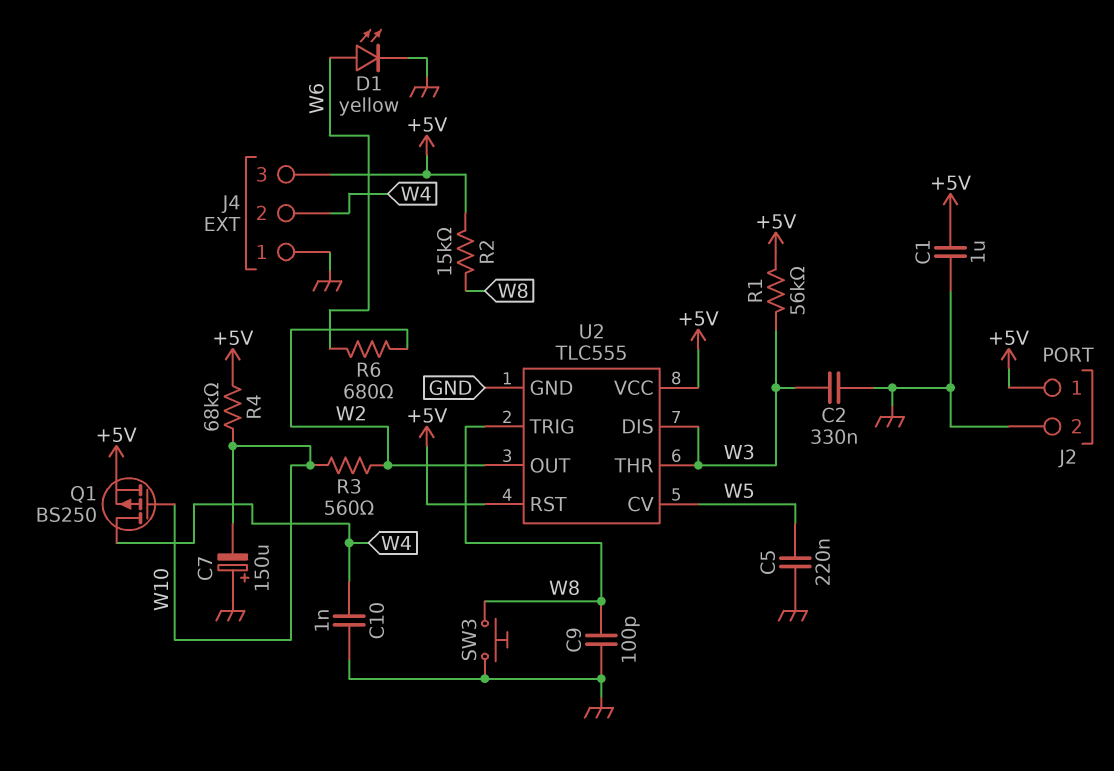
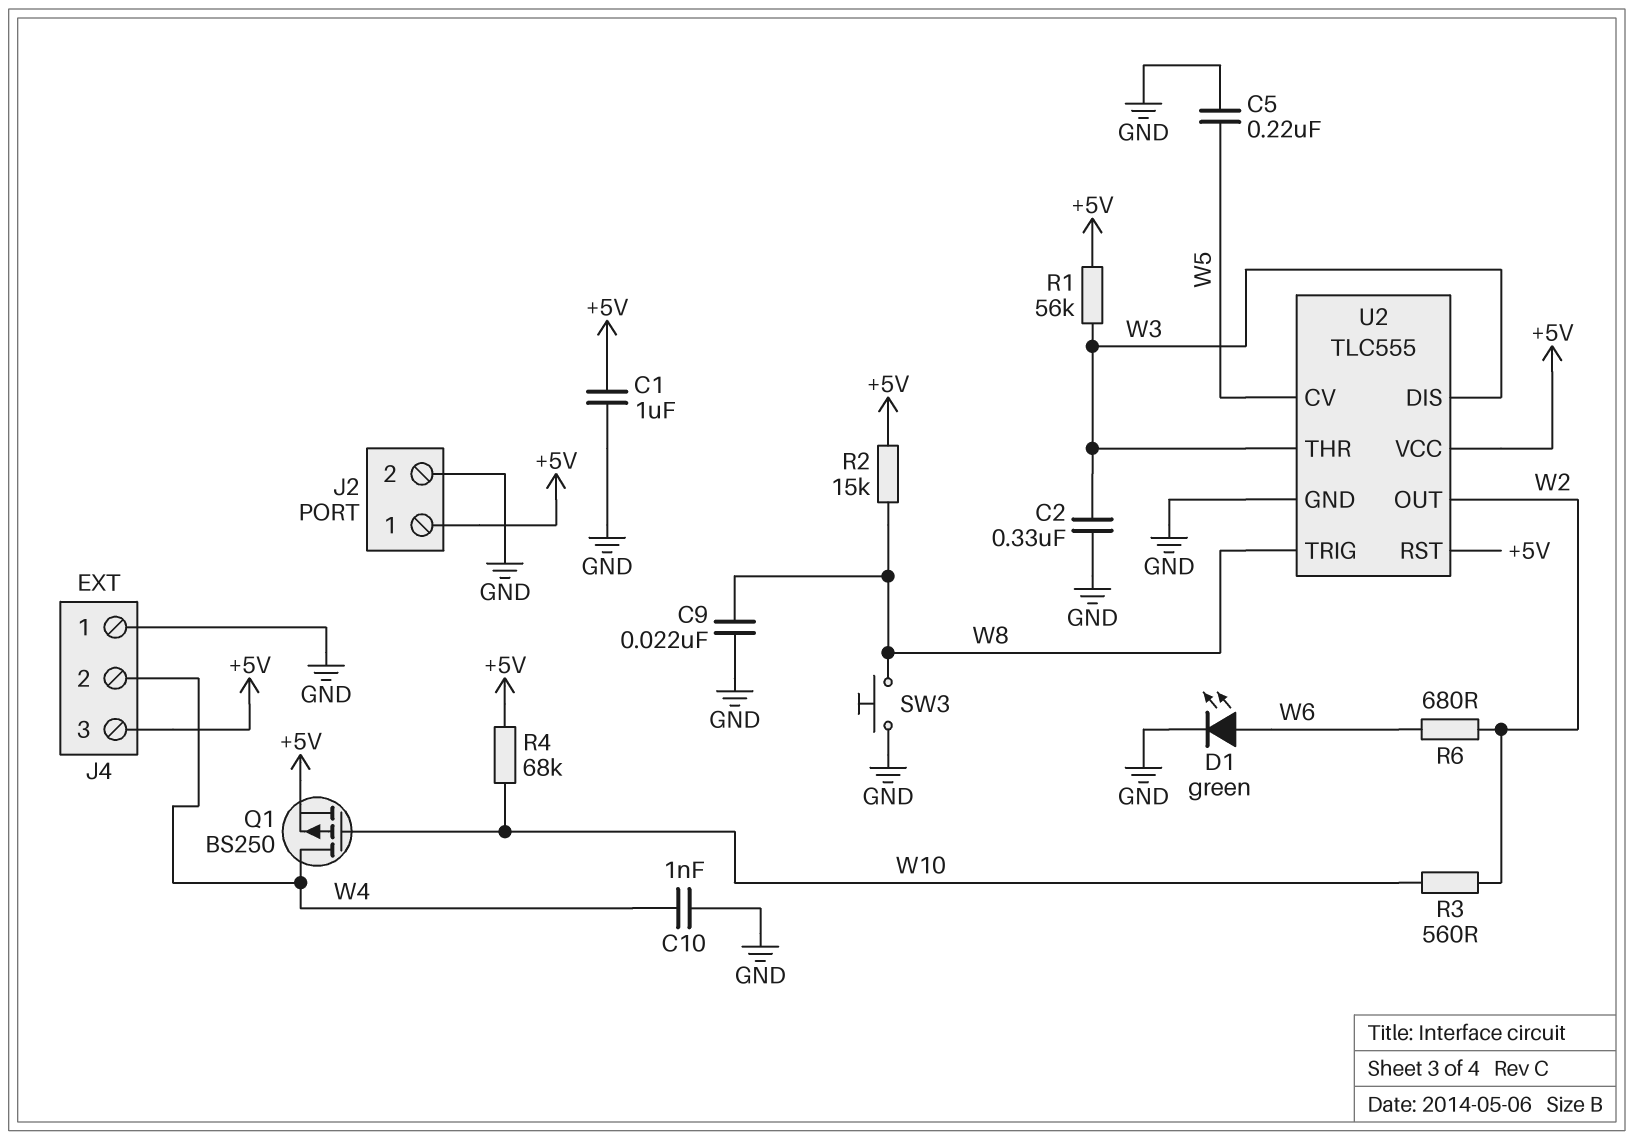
C7: 150uF (plus GND, minus W10) -> none
C9: 100pF (GND, W8) -> 22nF (GND, W8)
D1: LED yellow (A W6, K GND) -> LED green (A W6, K GND)

